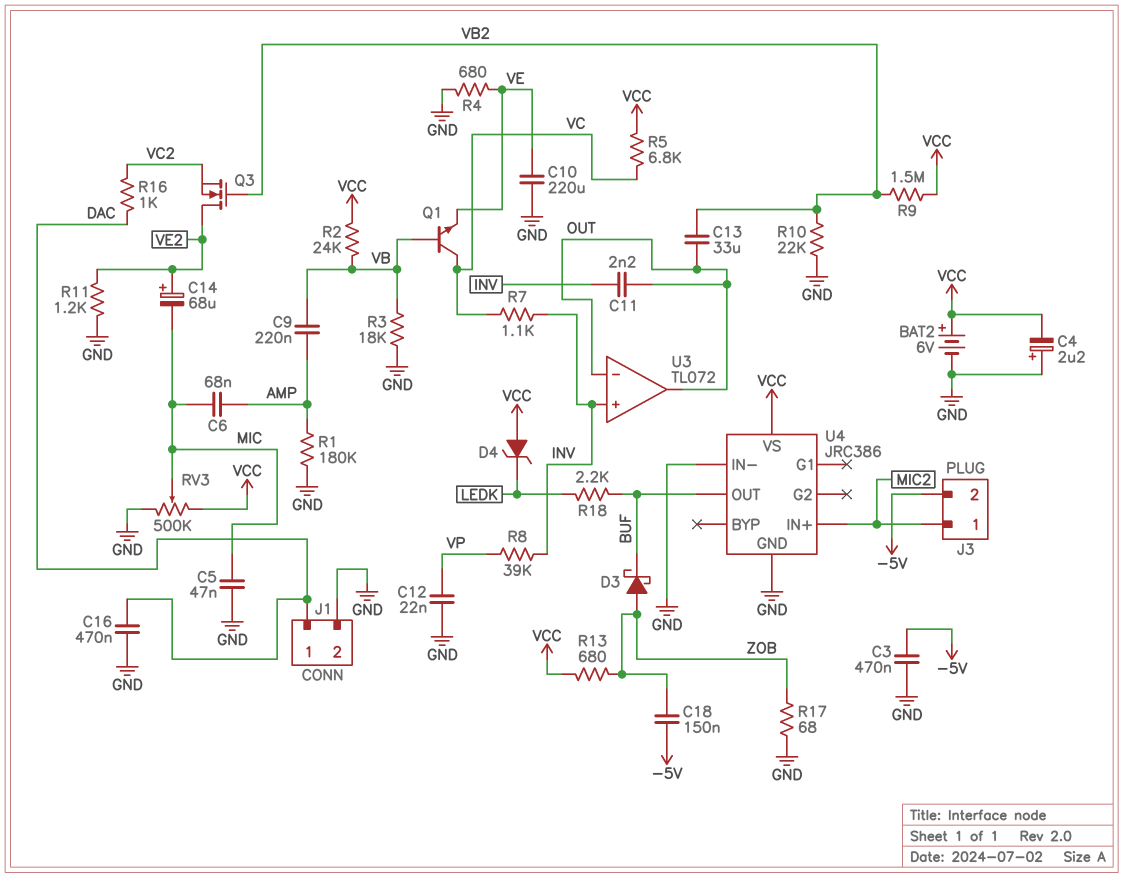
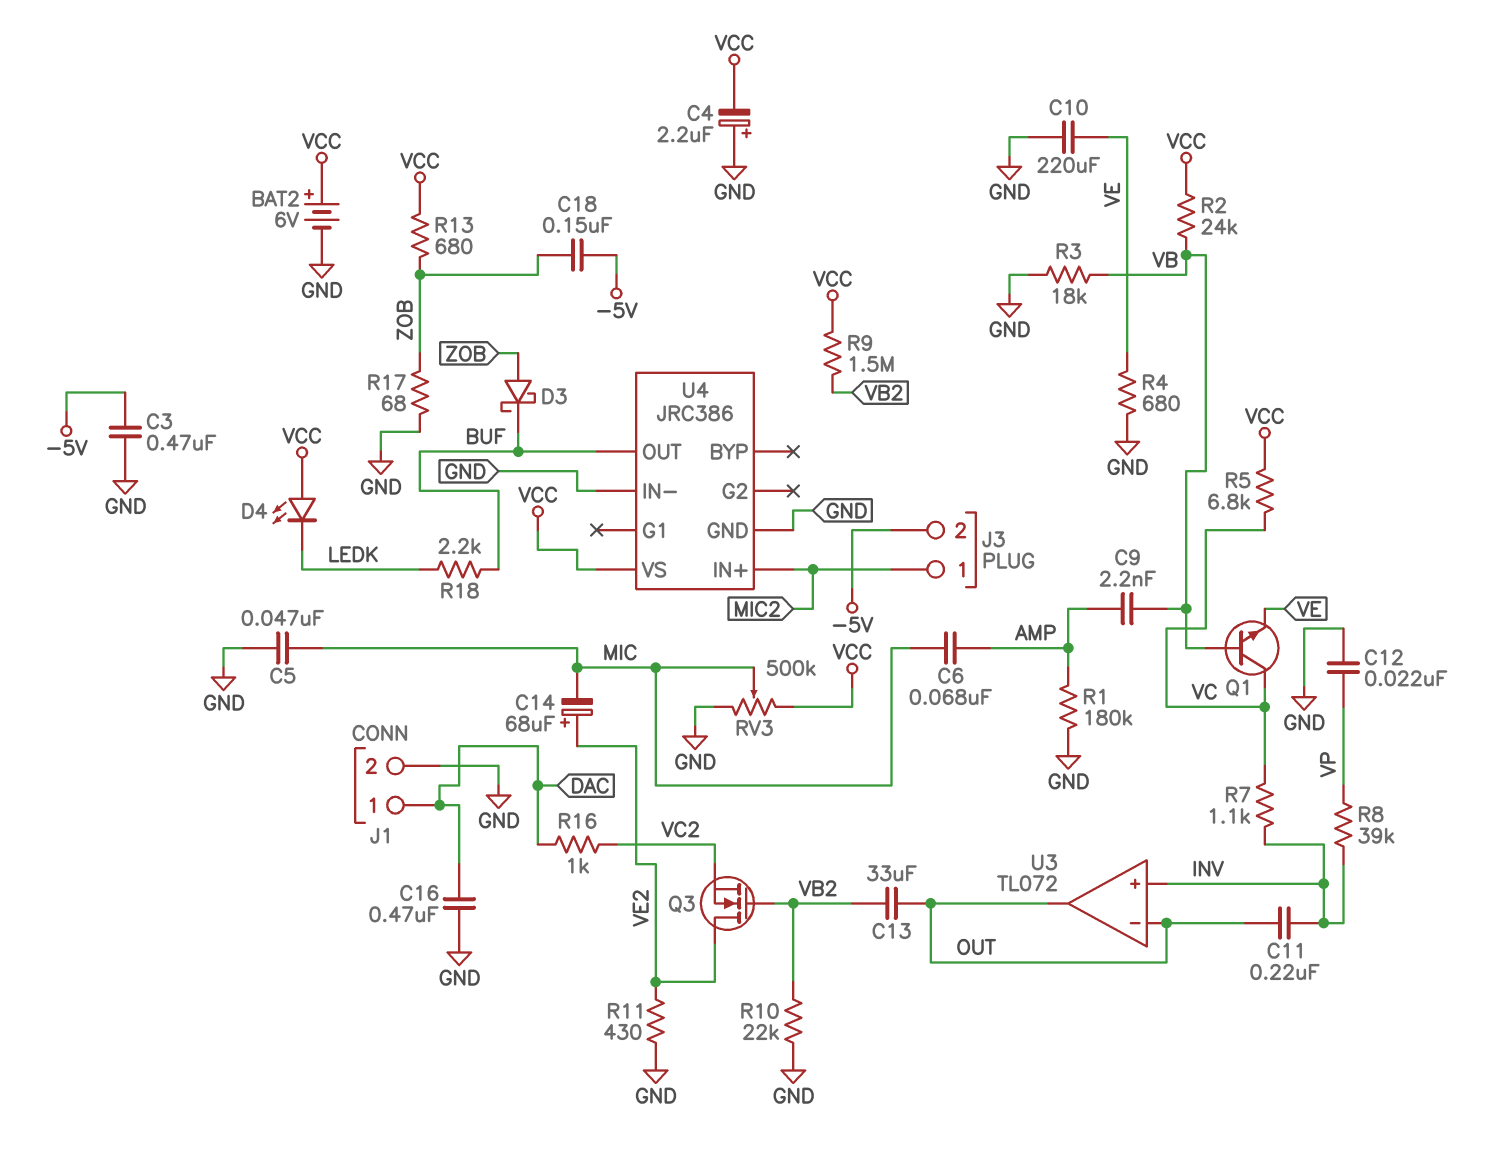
C9: 220nF (AMP, VB) -> 2.2nF (AMP, VB)
C11: 2.2nF (INV, OUT) -> 220nF (INV, OUT)
D4: zener (A VCC, K LEDK) -> LED (A VCC, K LEDK)
R11: 1.2k (GND, VE2) -> 430 (GND, VE2)

